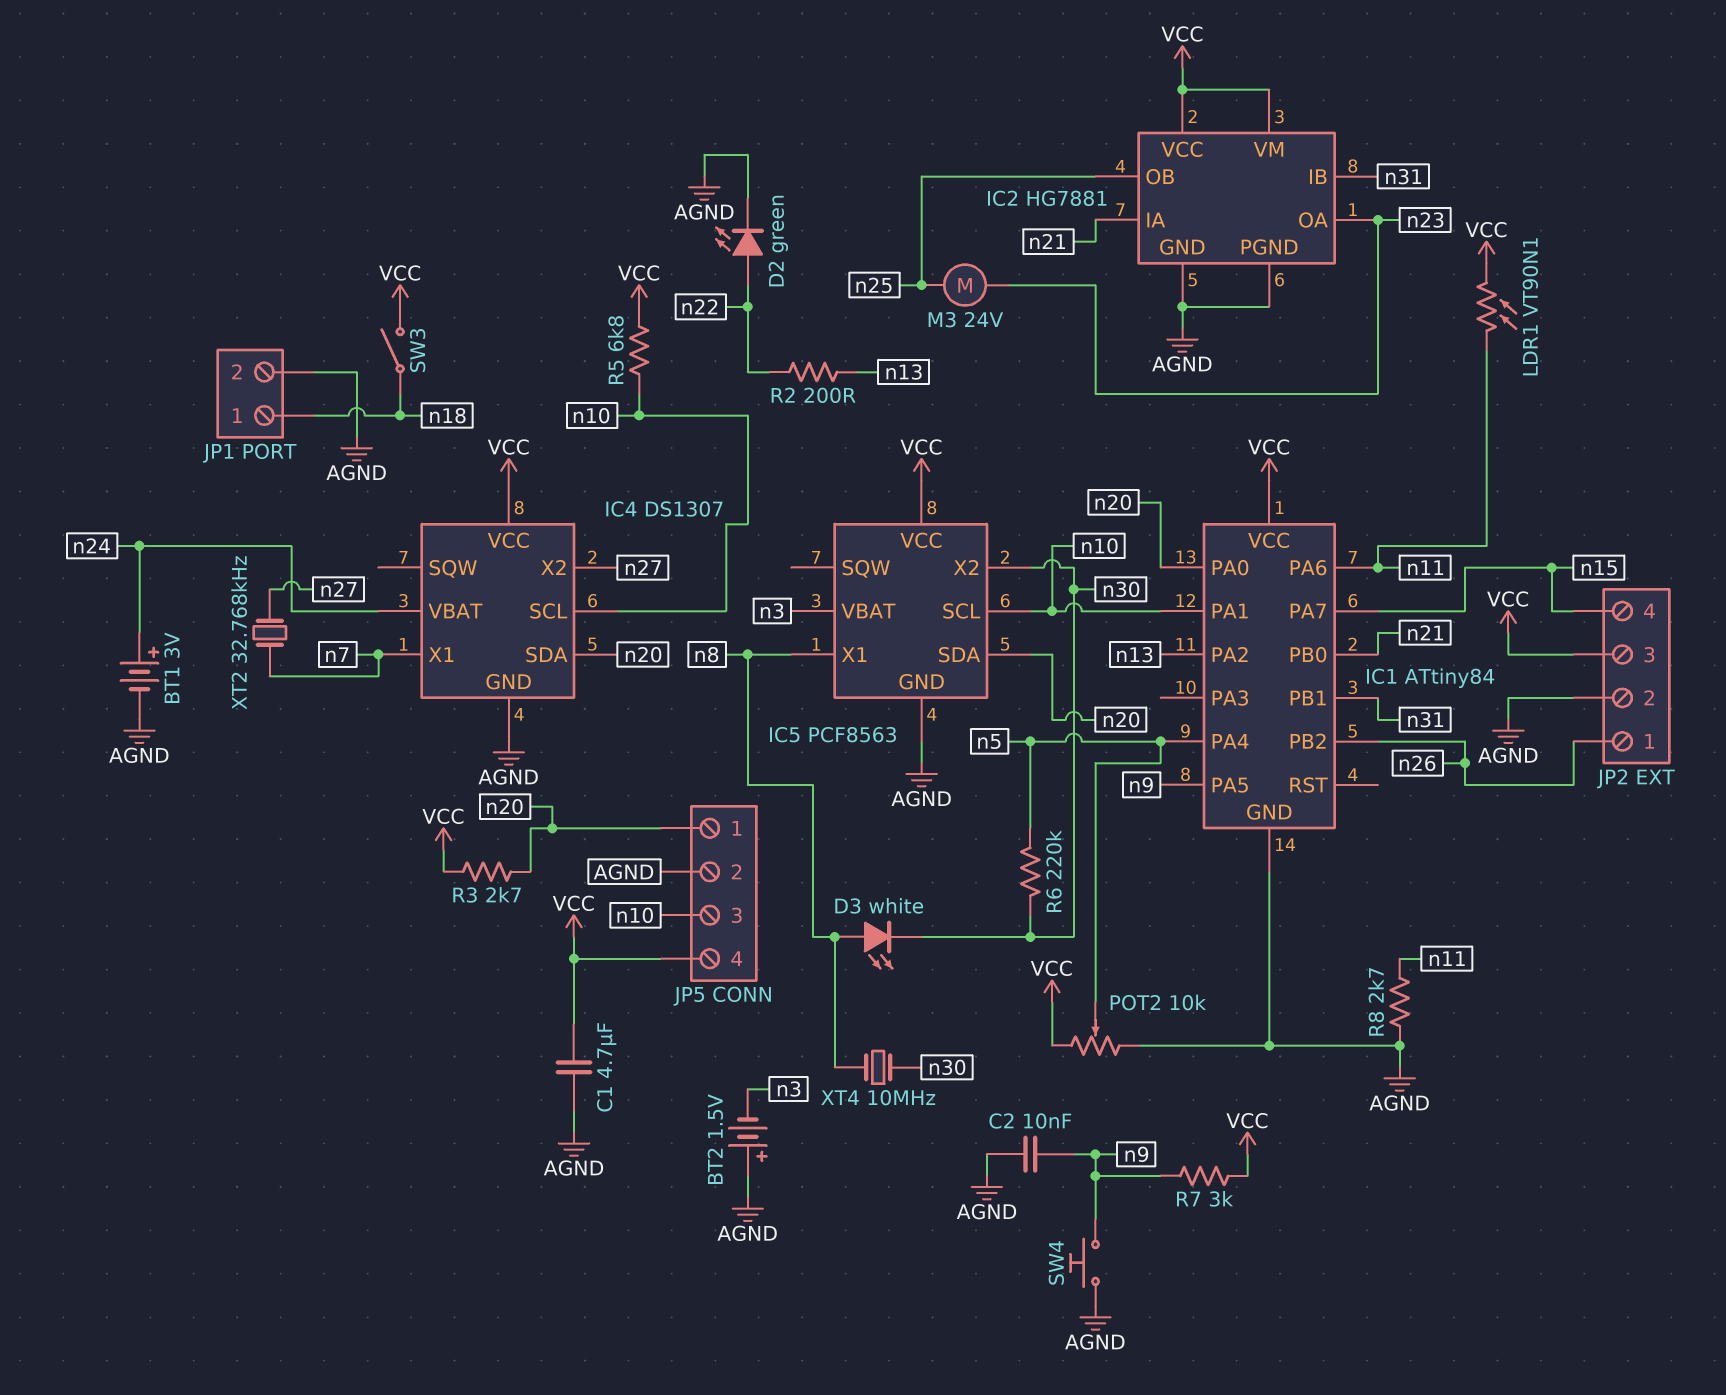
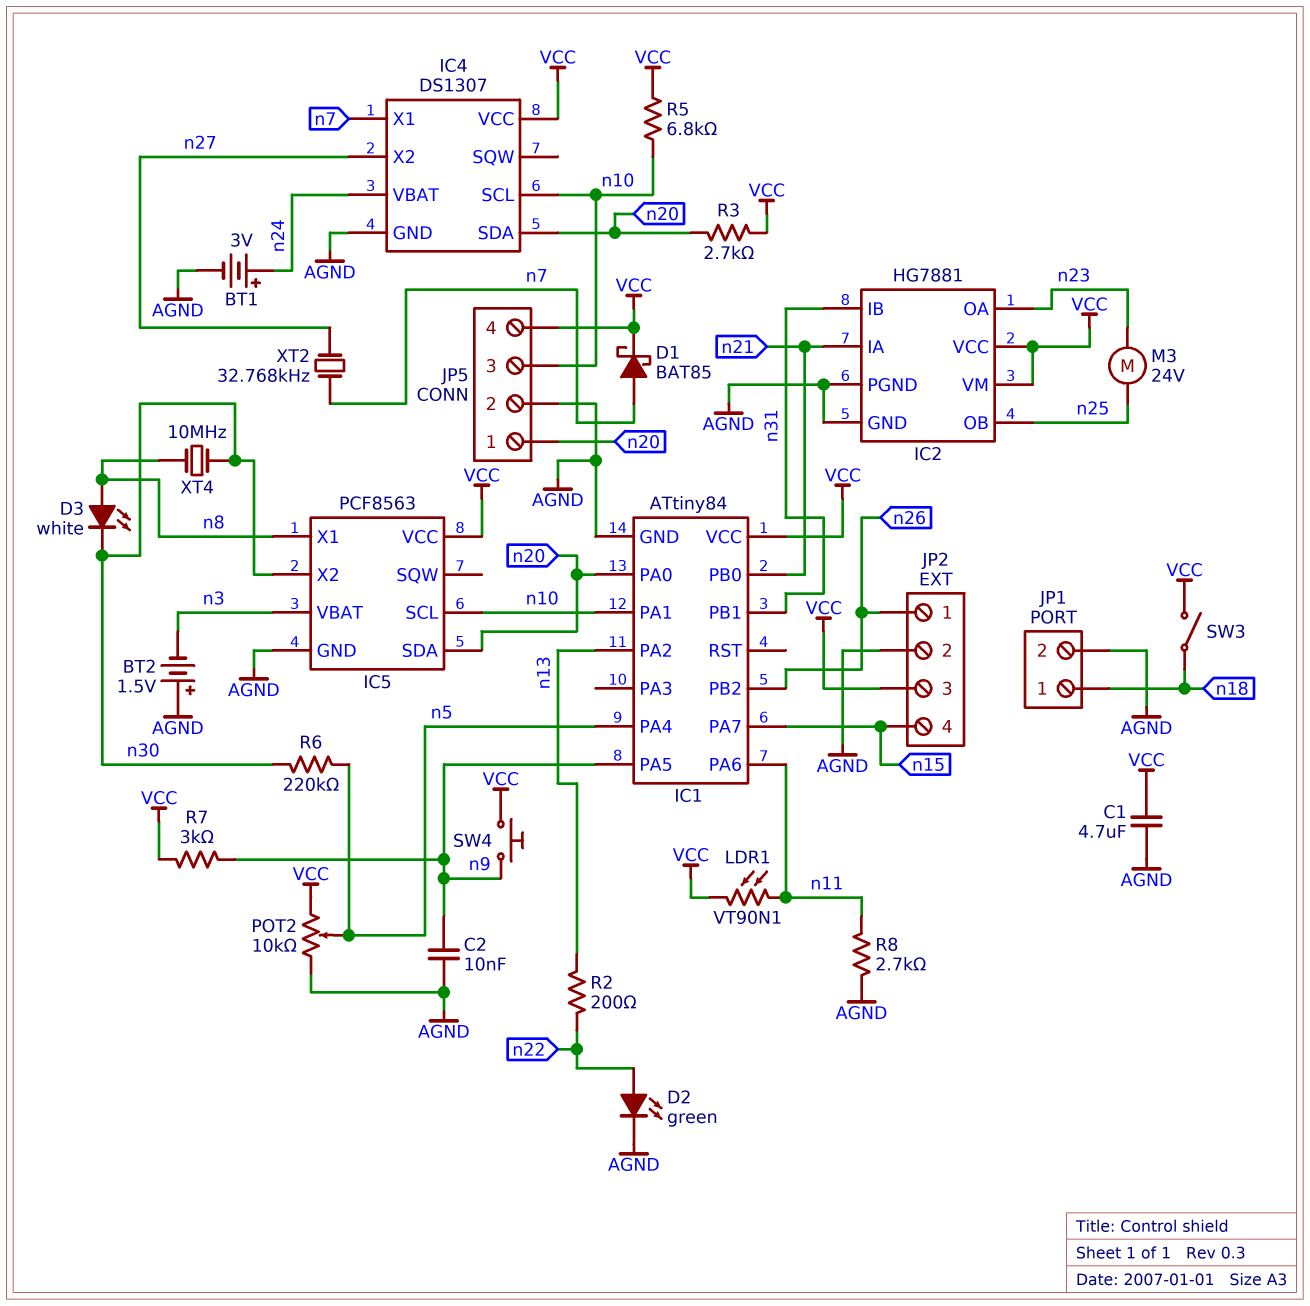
D1: none -> schottky BAT85 (A n7, K VCC)
SW4: button (AGND, n9) -> button (VCC, n9)

